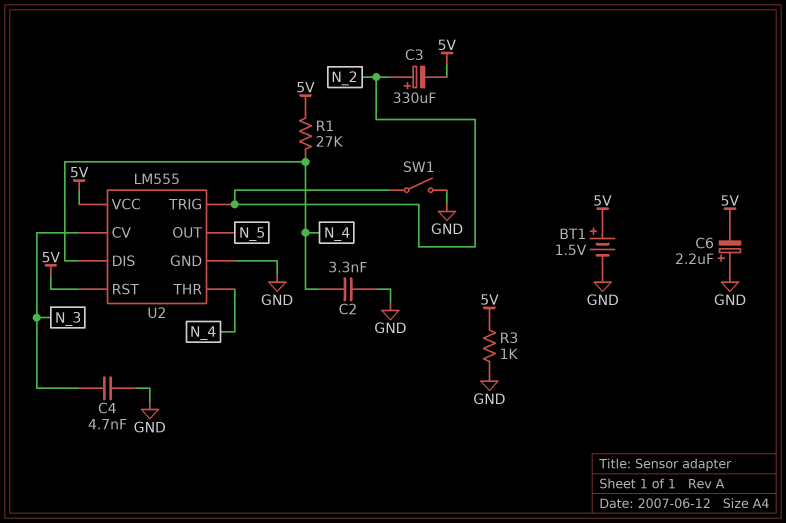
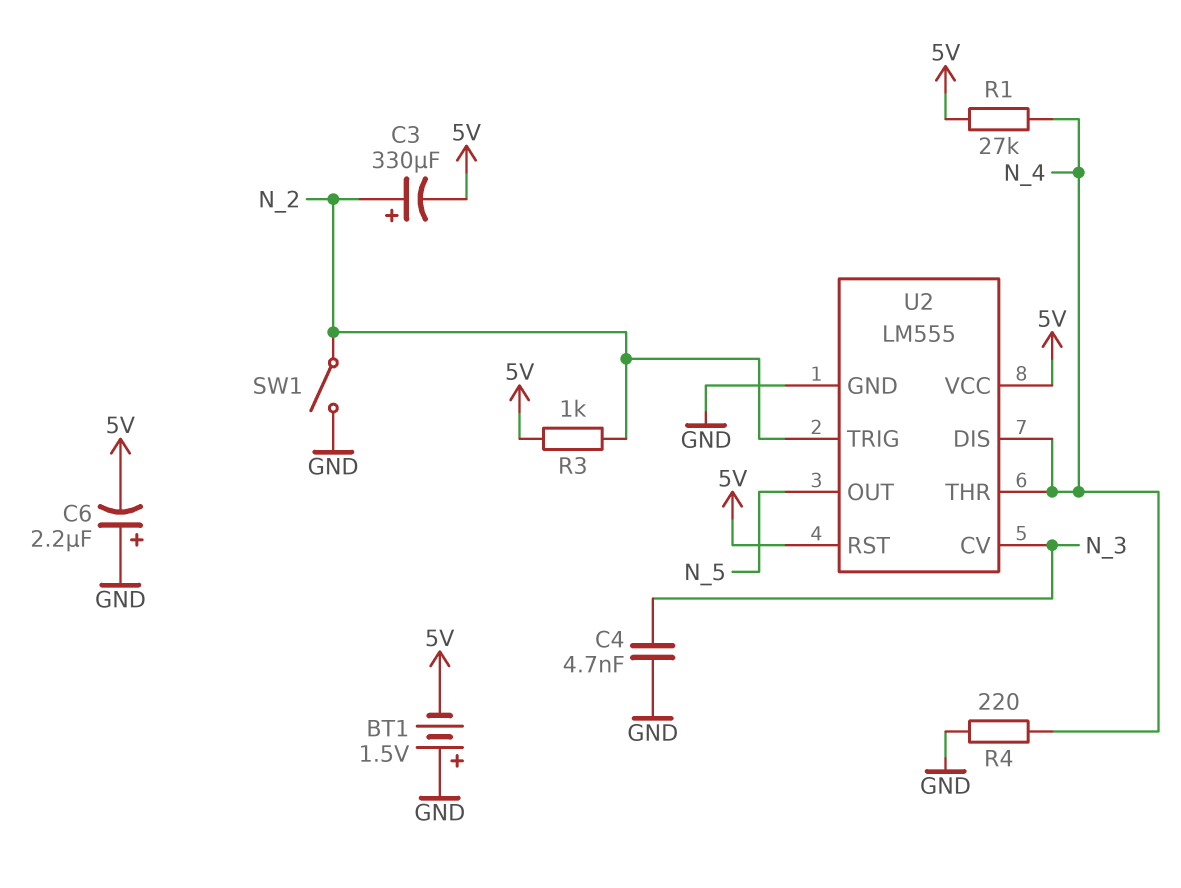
BT1: 1.5V (plus 5V, minus GND) -> 1.5V (plus GND, minus 5V)
C2: 3.3nF (GND, N_4) -> none
R3: 1k (5V, GND) -> 1k (5V, N_2)
R4: none -> 220 (GND, N_4)

